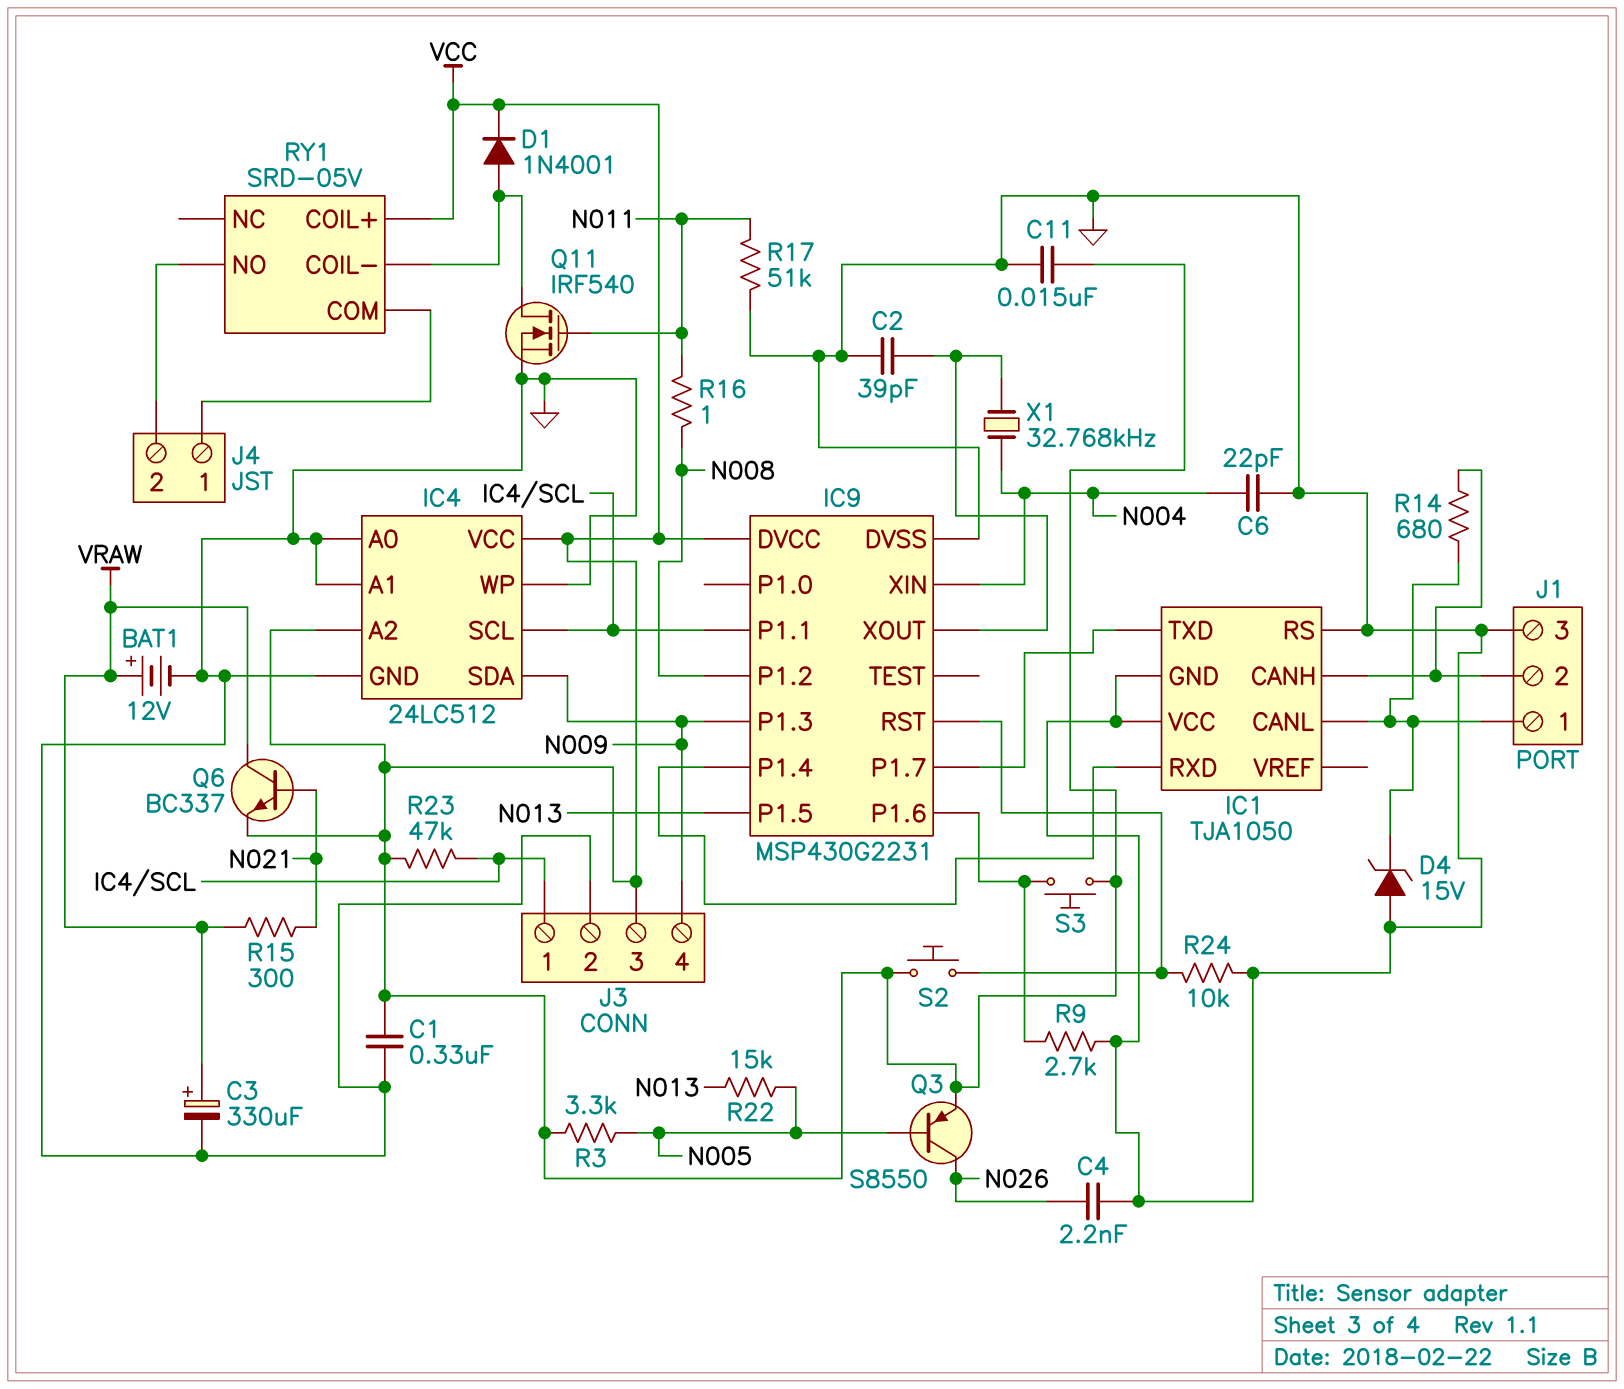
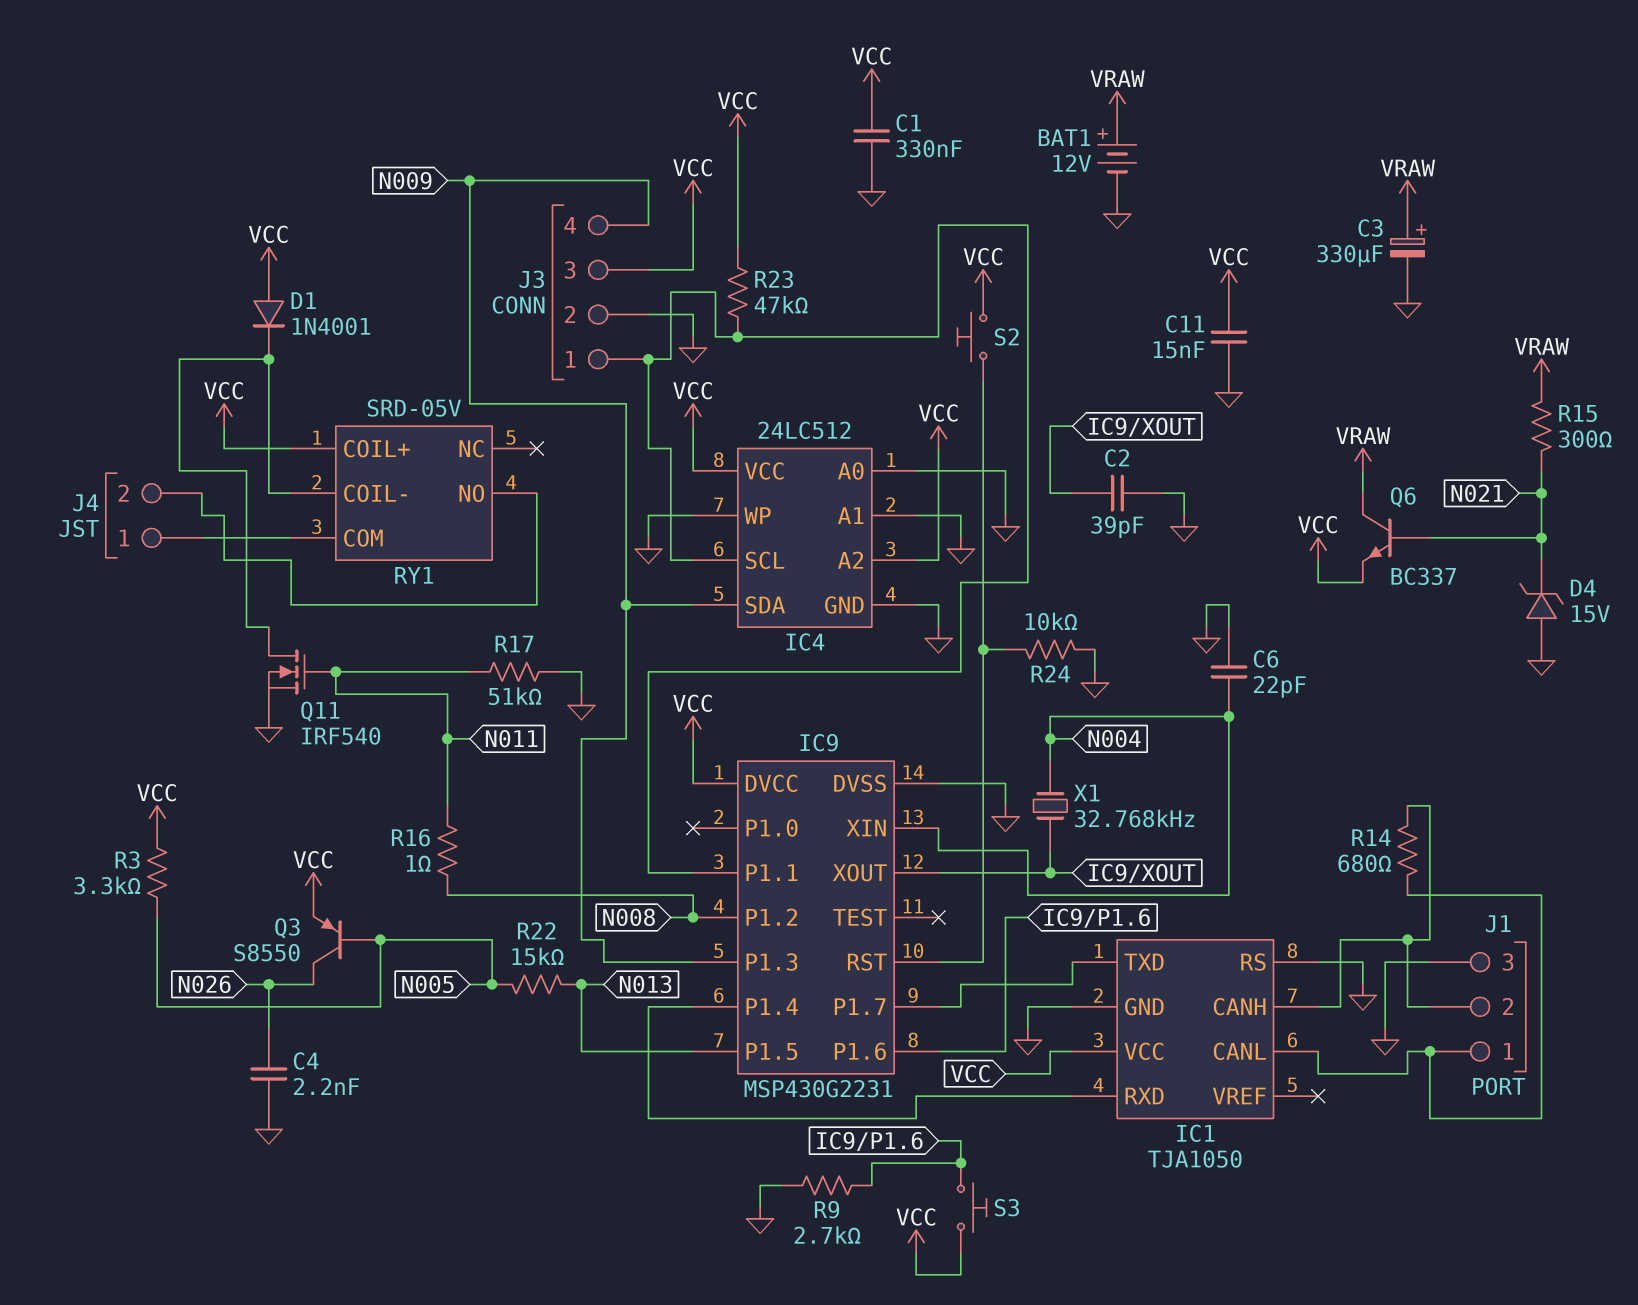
D1: diode 1N4001 (A RY1/COIL-, K VCC) -> diode 1N4001 (A VCC, K RY1/COIL-)
D4: zener 15V (A GND, K IC1/CANL) -> zener 15V (A GND, K N021)
IC1 pin VCC: GND -> VCC

